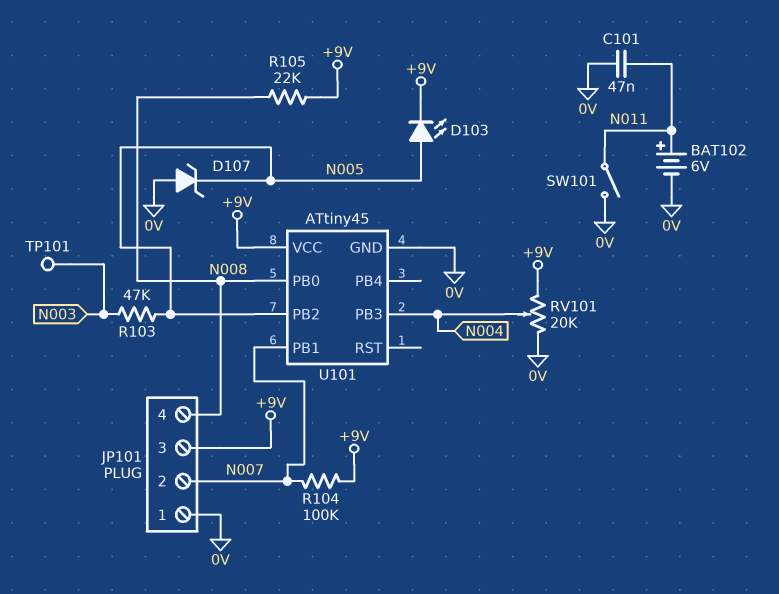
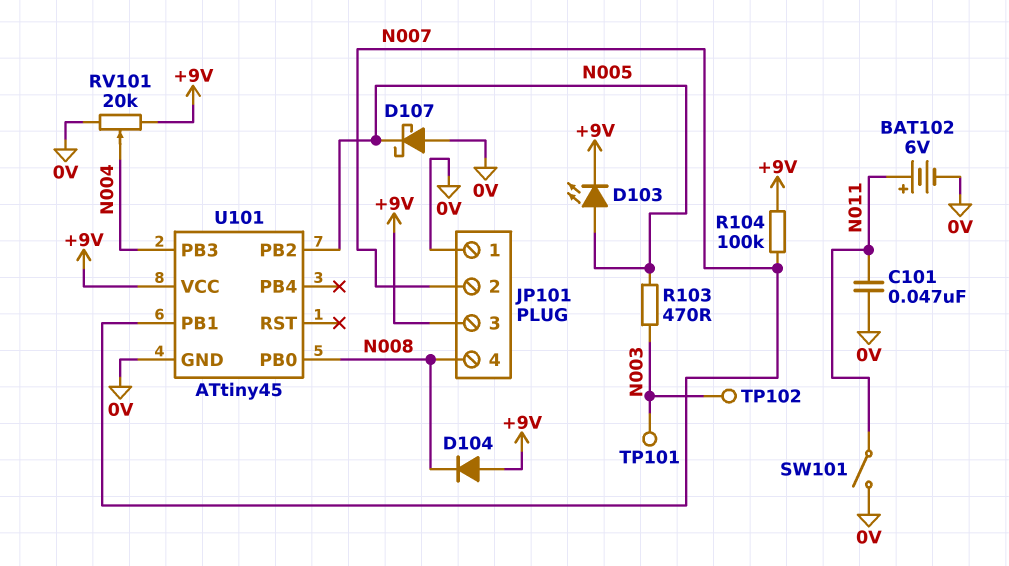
D104: none -> diode (A +9V, K N008)
D107: zener (A 0V, K N005) -> schottky (A 0V, K N005)
R103: 47k (N003, N005) -> 470 (N003, N005)
R105: 22k (+9V, N008) -> none
TP102: none -> test point (N003)

